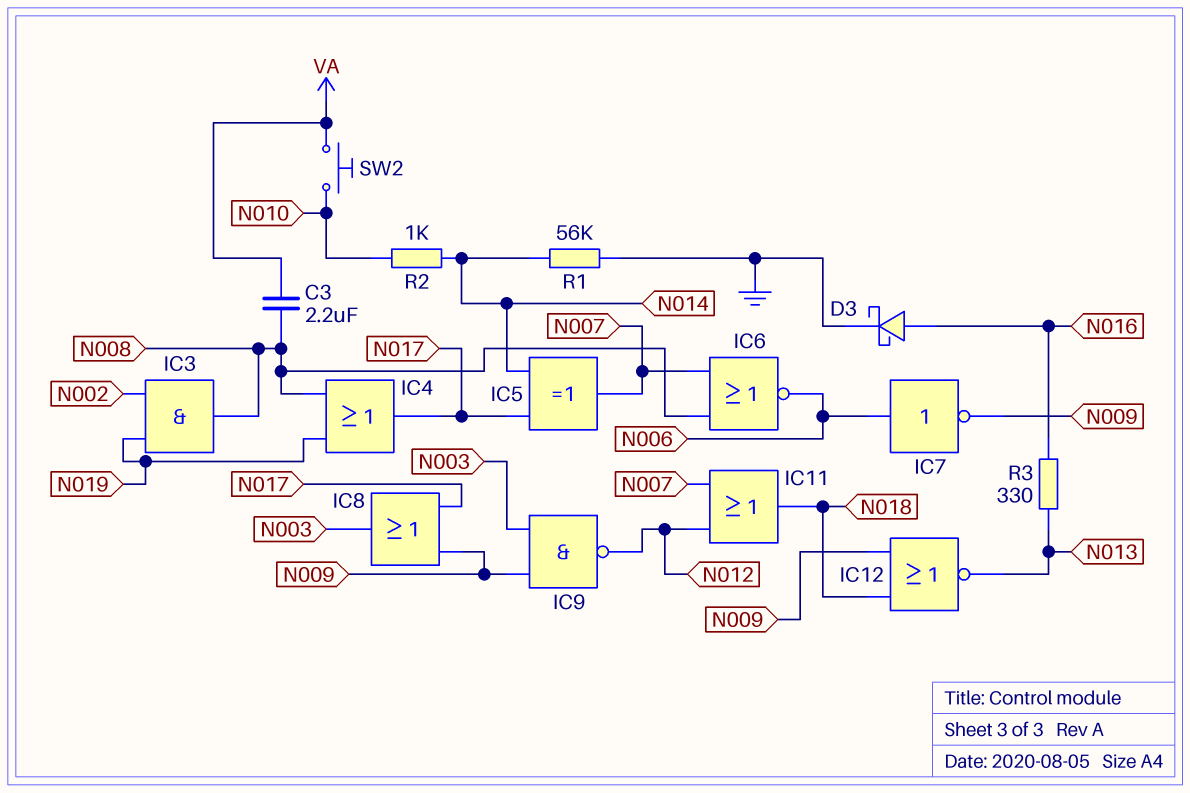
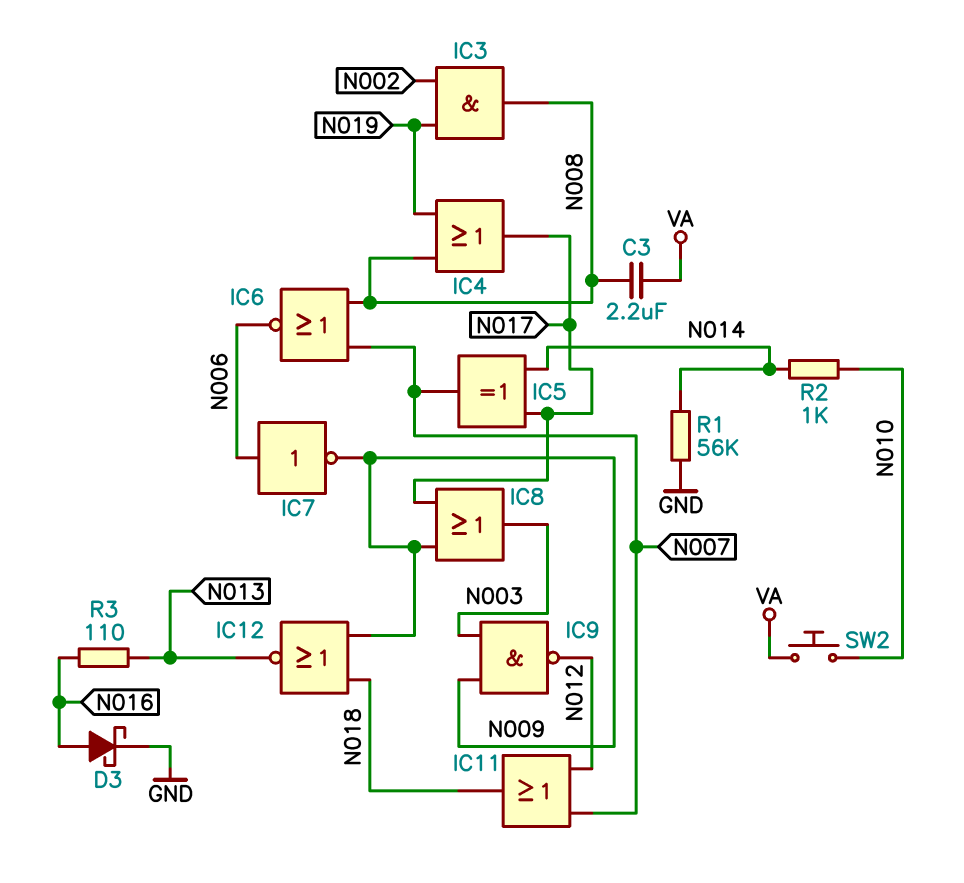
R3: 330 (N013, N016) -> 110 (N013, N016)

